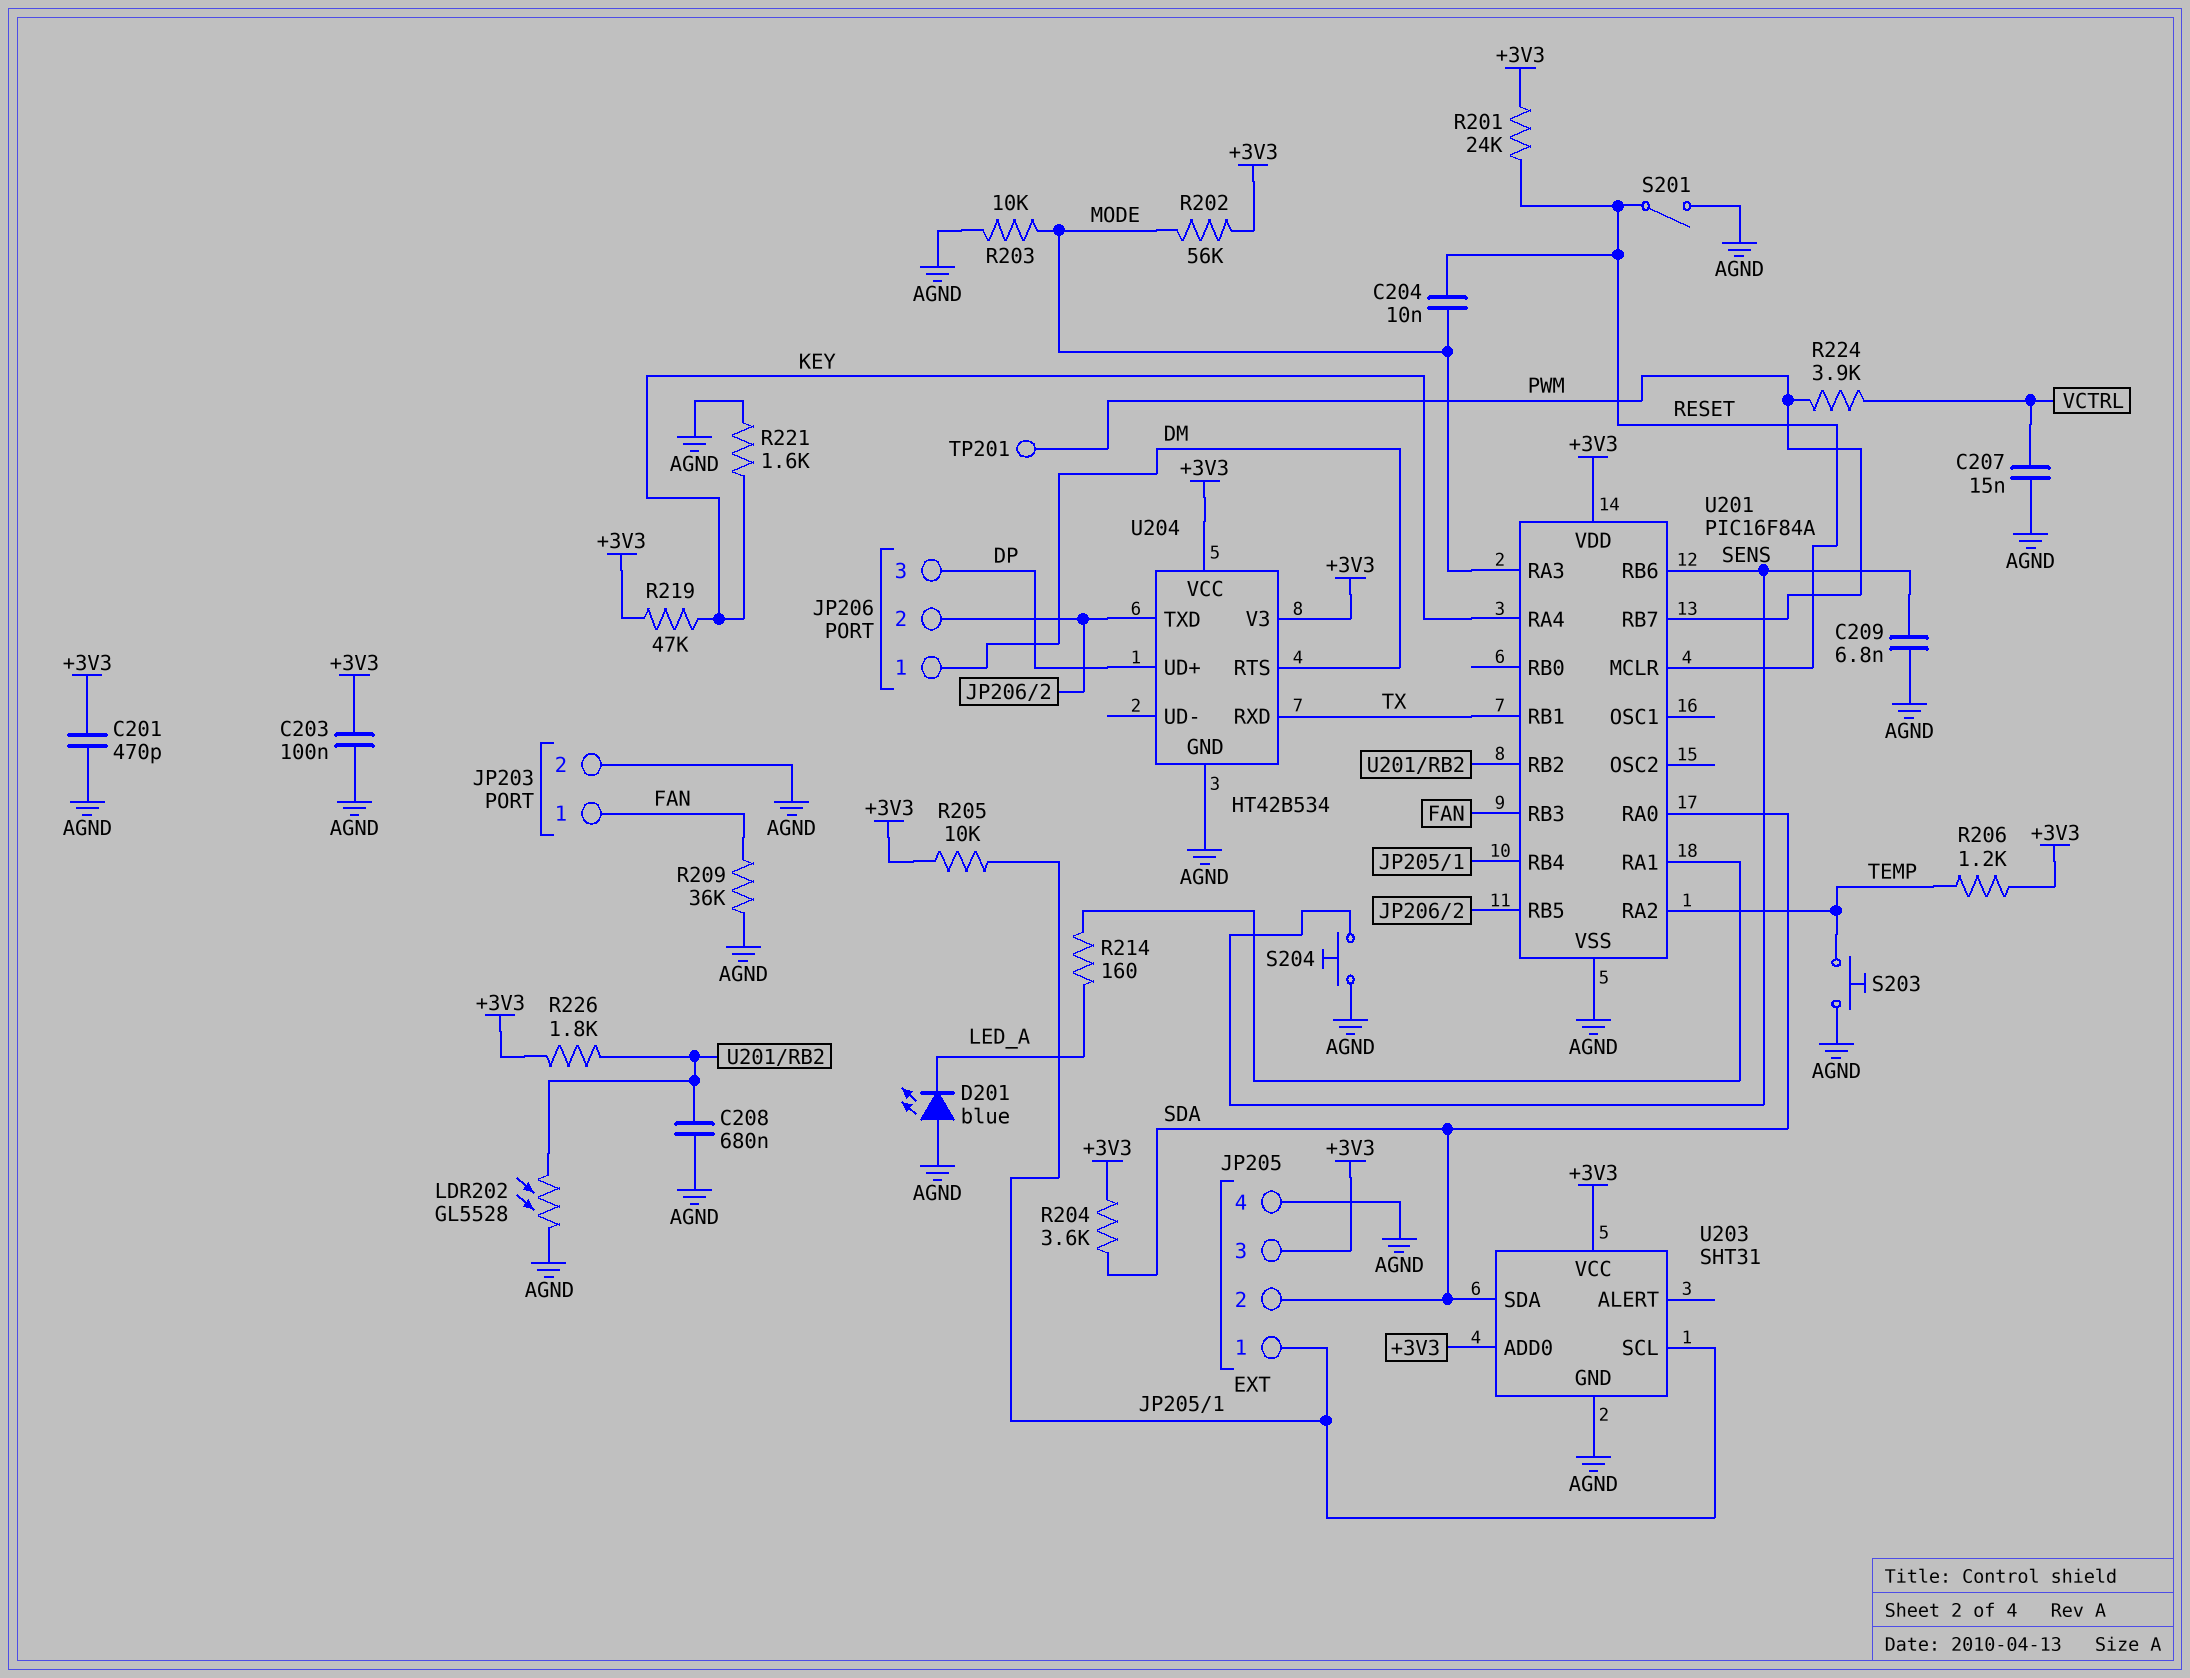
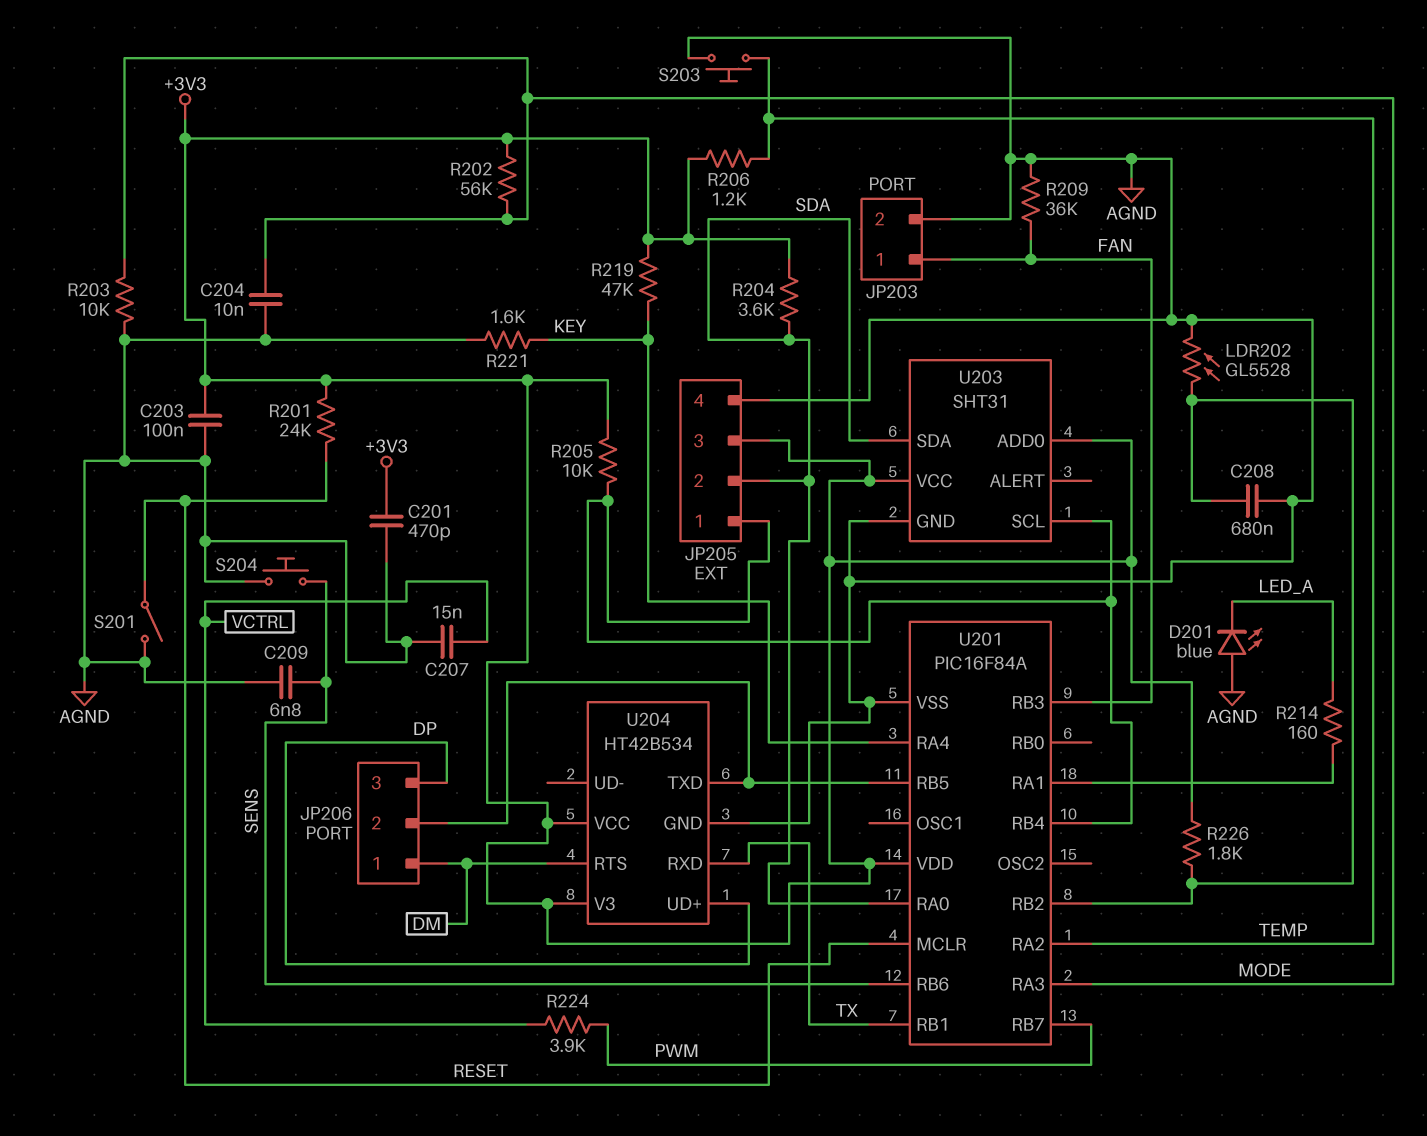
C204: 10nF (MODE, RESET) -> 10nF (AGND, MODE)
TP201: test point (PWM) -> none

